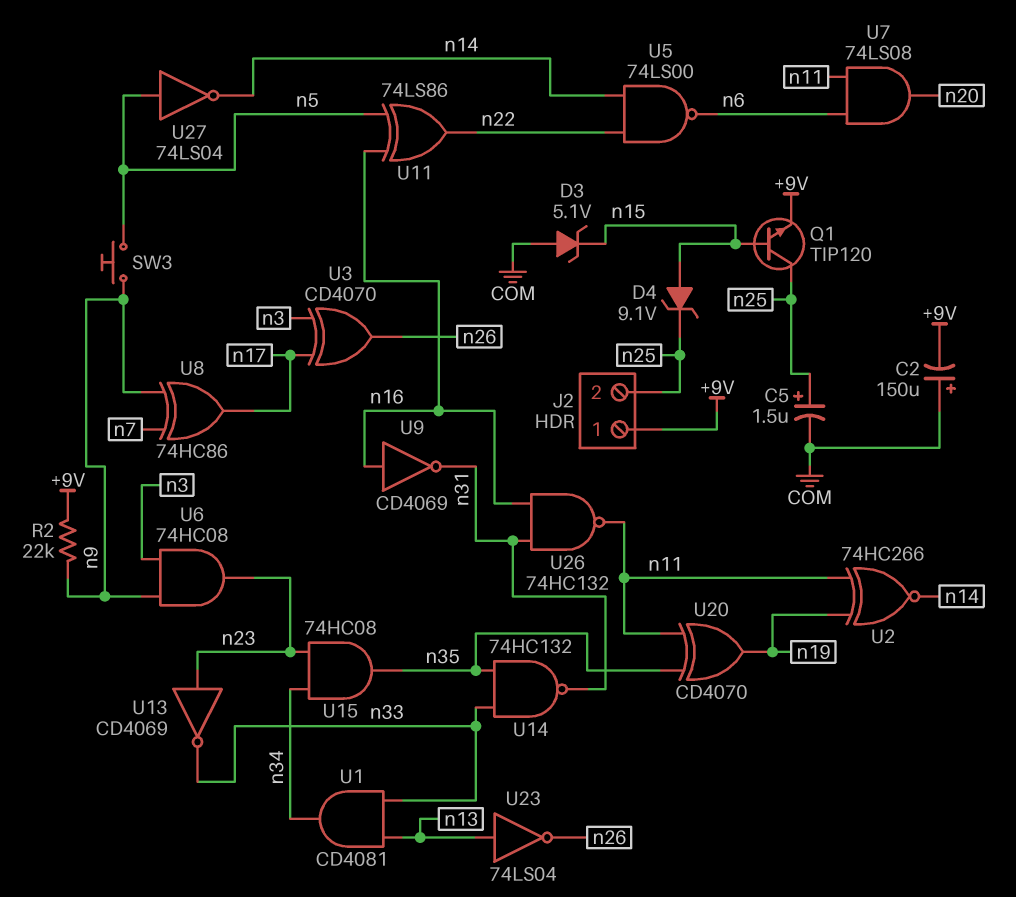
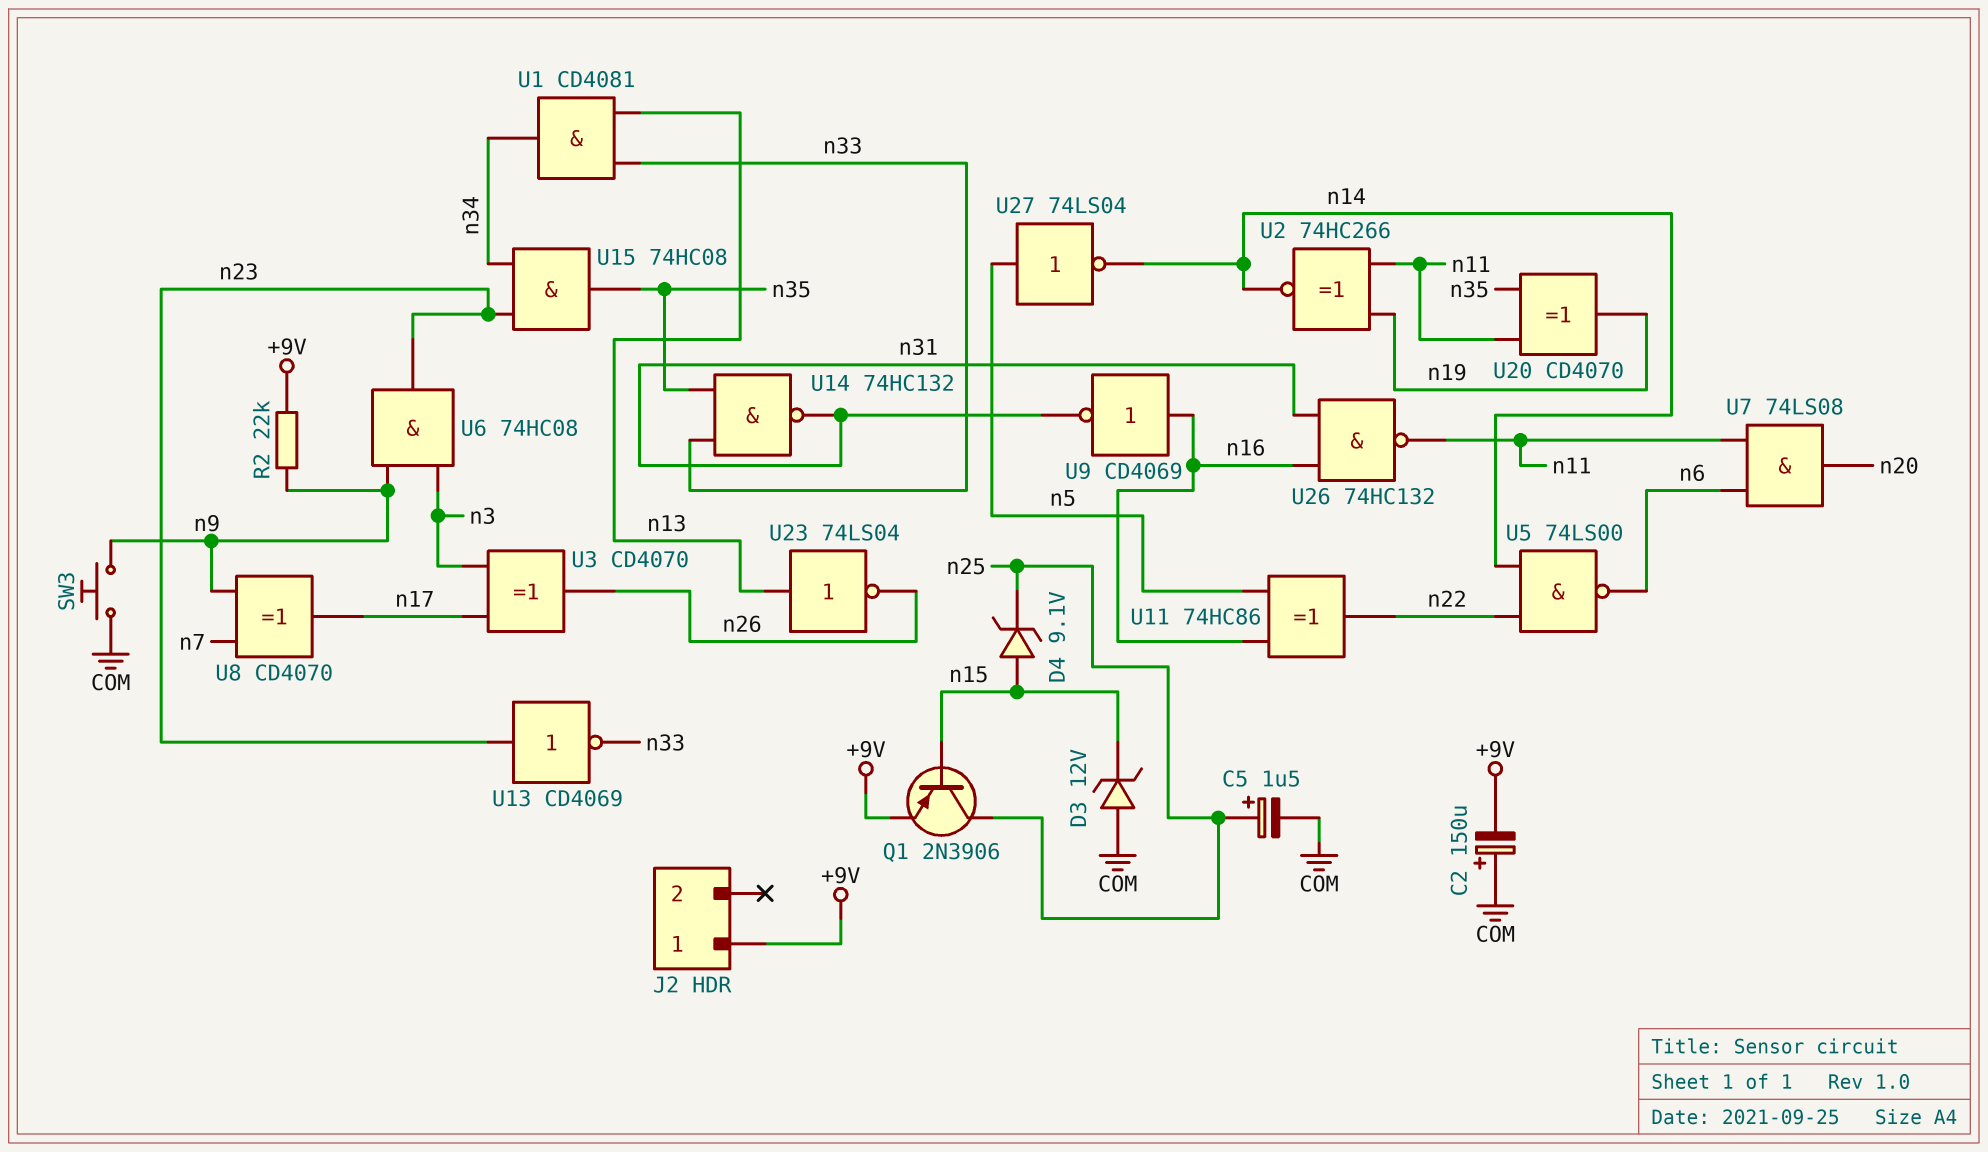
D3: zener 5.1V (A COM, K n15) -> zener 12V (A COM, K n15)
J2 pin 2: n25 -> none
Q1: NPN TIP120 (B n15, C n25, E +9V) -> PNP 2N3906 (B n15, C n25, E +9V)
SW3: button (n5, n9) -> button (COM, n9)
U8: XOR 74HC86 (in n7, in n9, out n17) -> XOR CD4070 (in n7, in n9, out n17)
U11: XOR 74LS86 (in n5, in n16, out n22) -> XOR 74HC86 (in n5, in n16, out n22)

